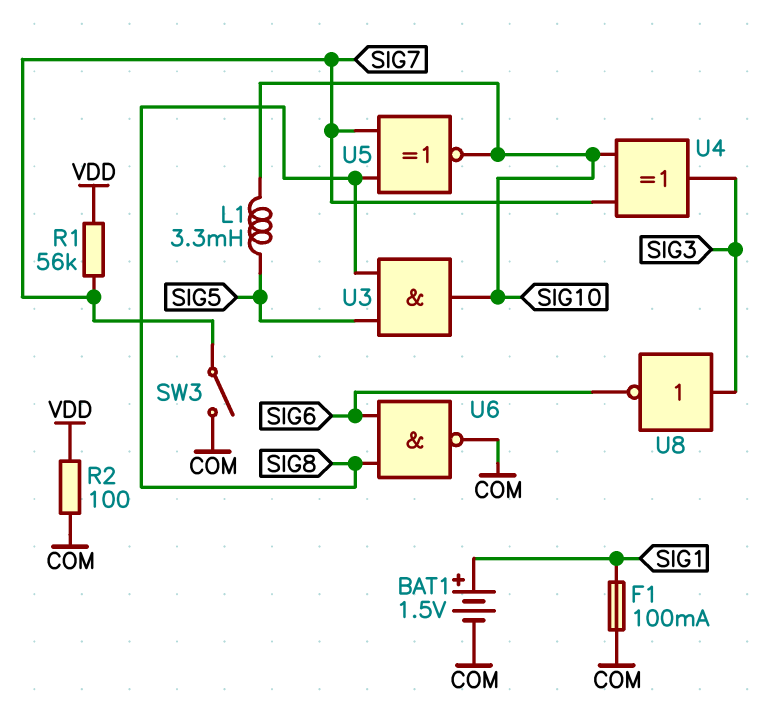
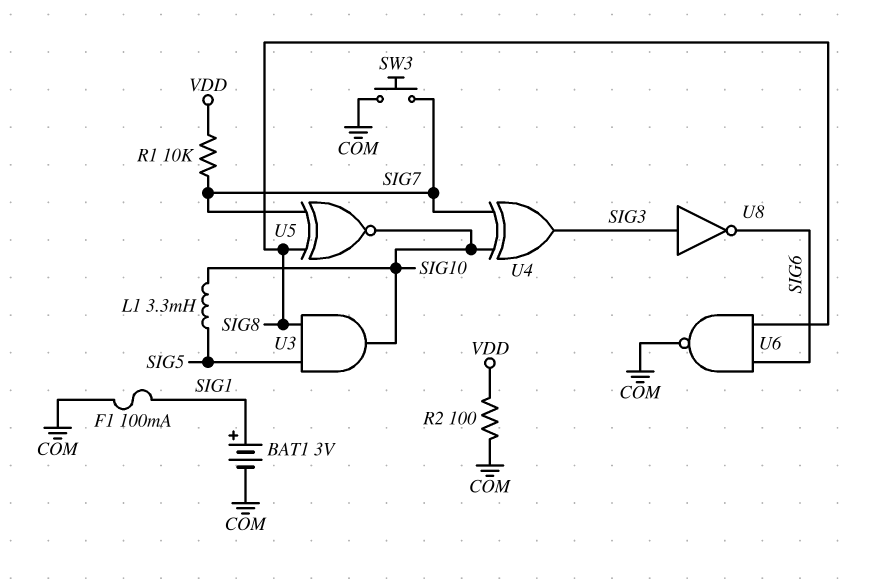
BAT1: 1.5V (plus SIG1, minus COM) -> 3V (plus SIG1, minus COM)
R1: 56k (SIG7, VDD) -> 10k (SIG7, VDD)
SW3: switch (COM, SIG7) -> button (COM, SIG7)

